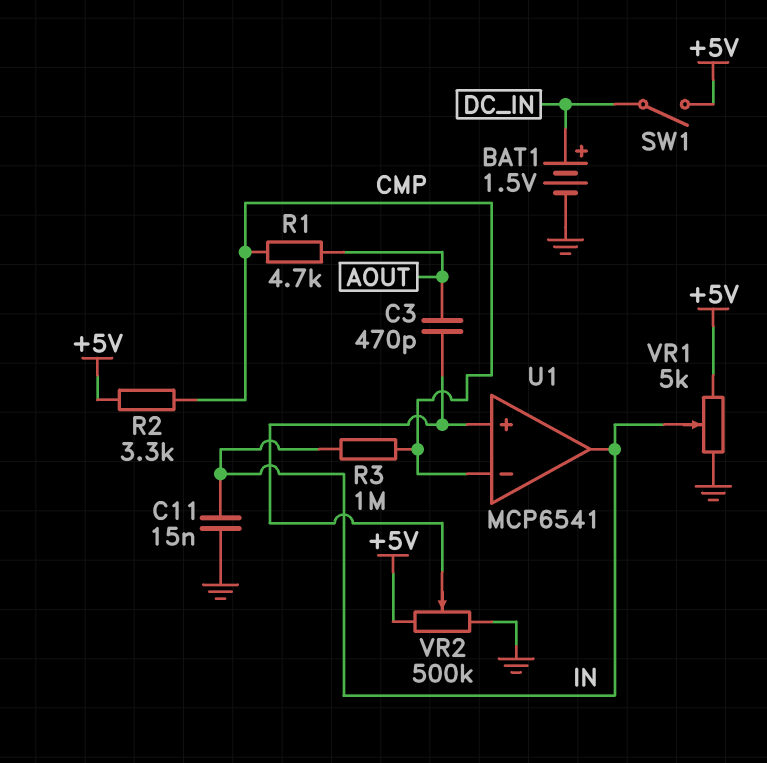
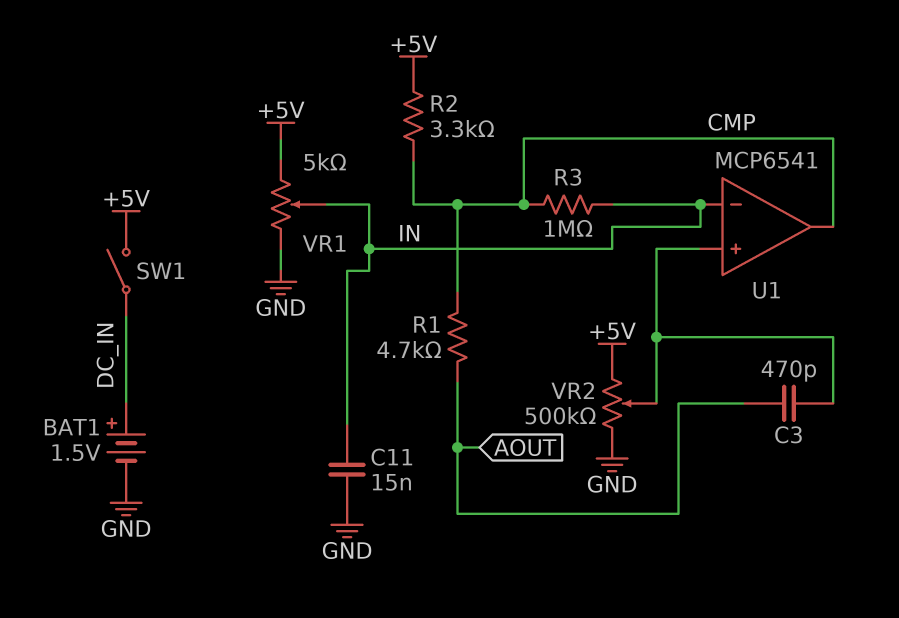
U1 pin in-: CMP -> IN
U1 pin out: IN -> CMP

